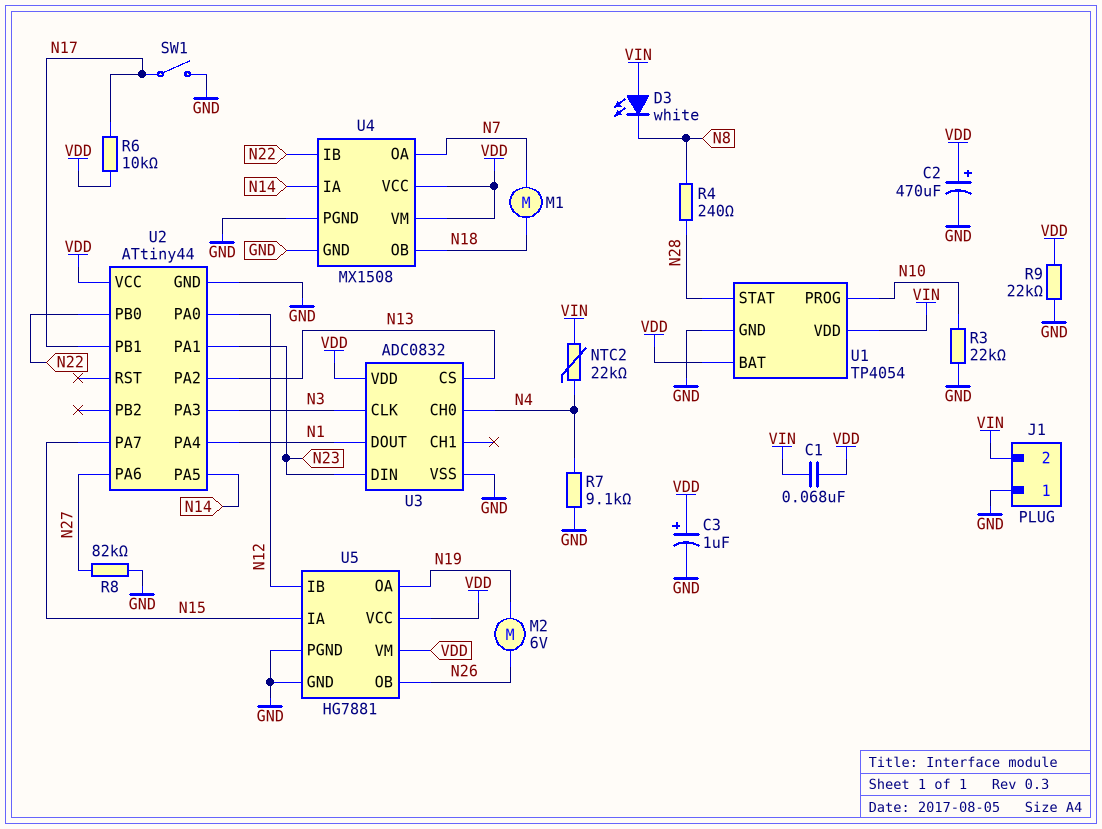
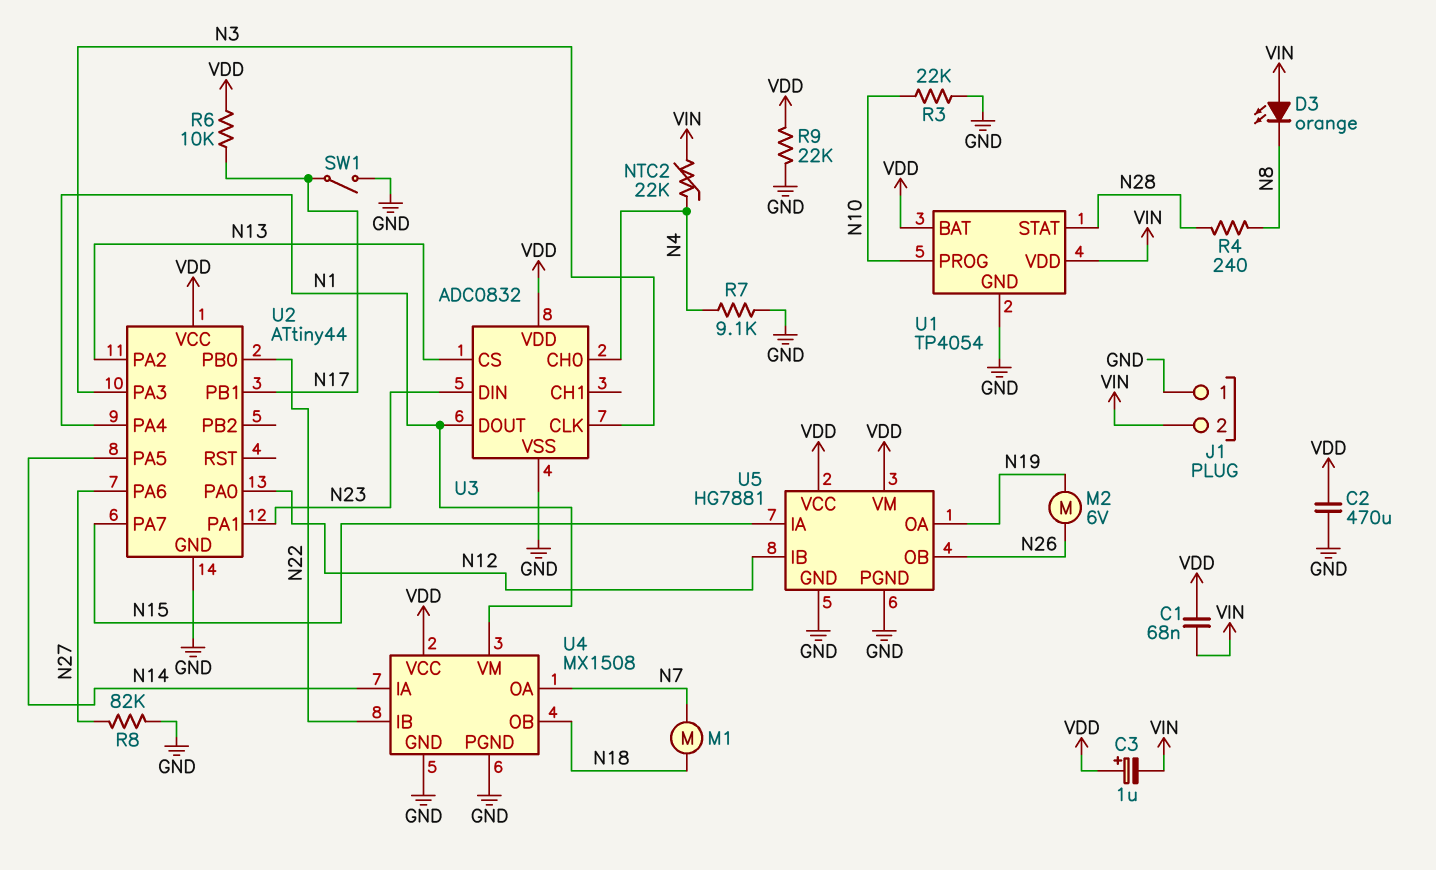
C2: 470uF (plus VDD, minus GND) -> 470uF (GND, VDD)
C3: 1uF (plus VDD, minus GND) -> 1uF (plus VDD, minus VIN)
D3: LED white (A VIN, K N8) -> LED orange (A VIN, K N8)
U4 pin VM: VDD -> N1

